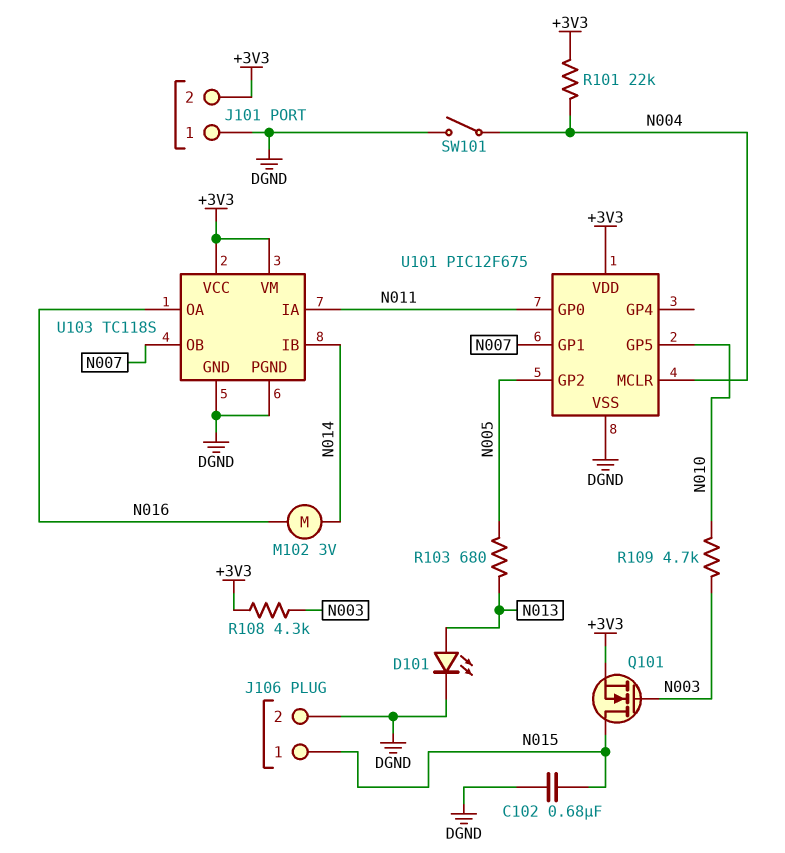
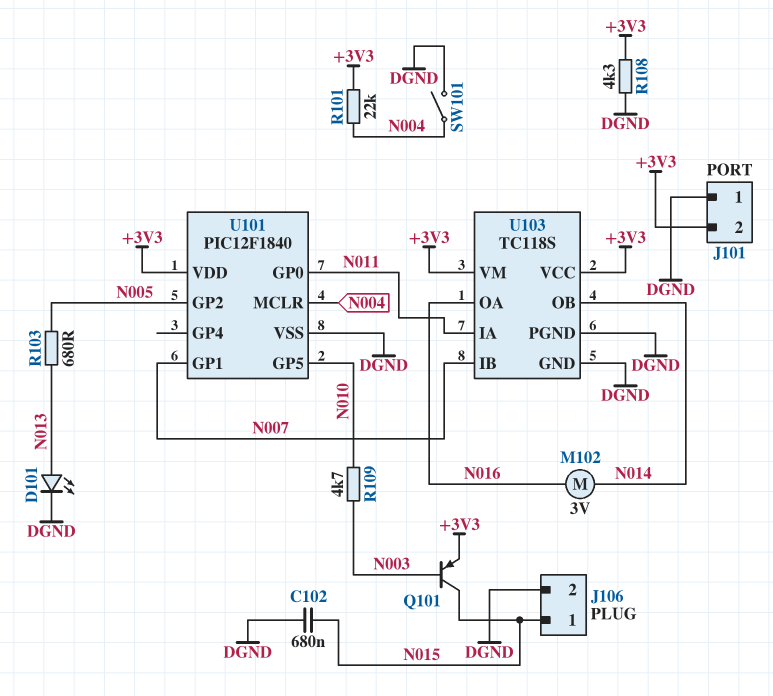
Q101: NMOS (G N003, D N015, S +3V3) -> PNP (B N003, C N015, E +3V3)
R108: 4.3k (+3V3, N003) -> 4.3k (+3V3, DGND)
U101: PIC12F675 -> PIC12F1840
U103 pin IB: N014 -> N007
U103 pin OB: N007 -> N014

